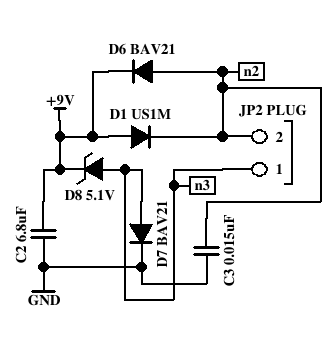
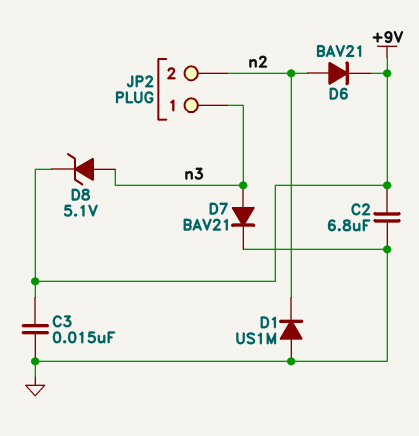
C3: 15nF (GND, n2) -> 15nF (+9V, GND)
D1: diode US1M (A +9V, K n2) -> diode US1M (A GND, K n2)

